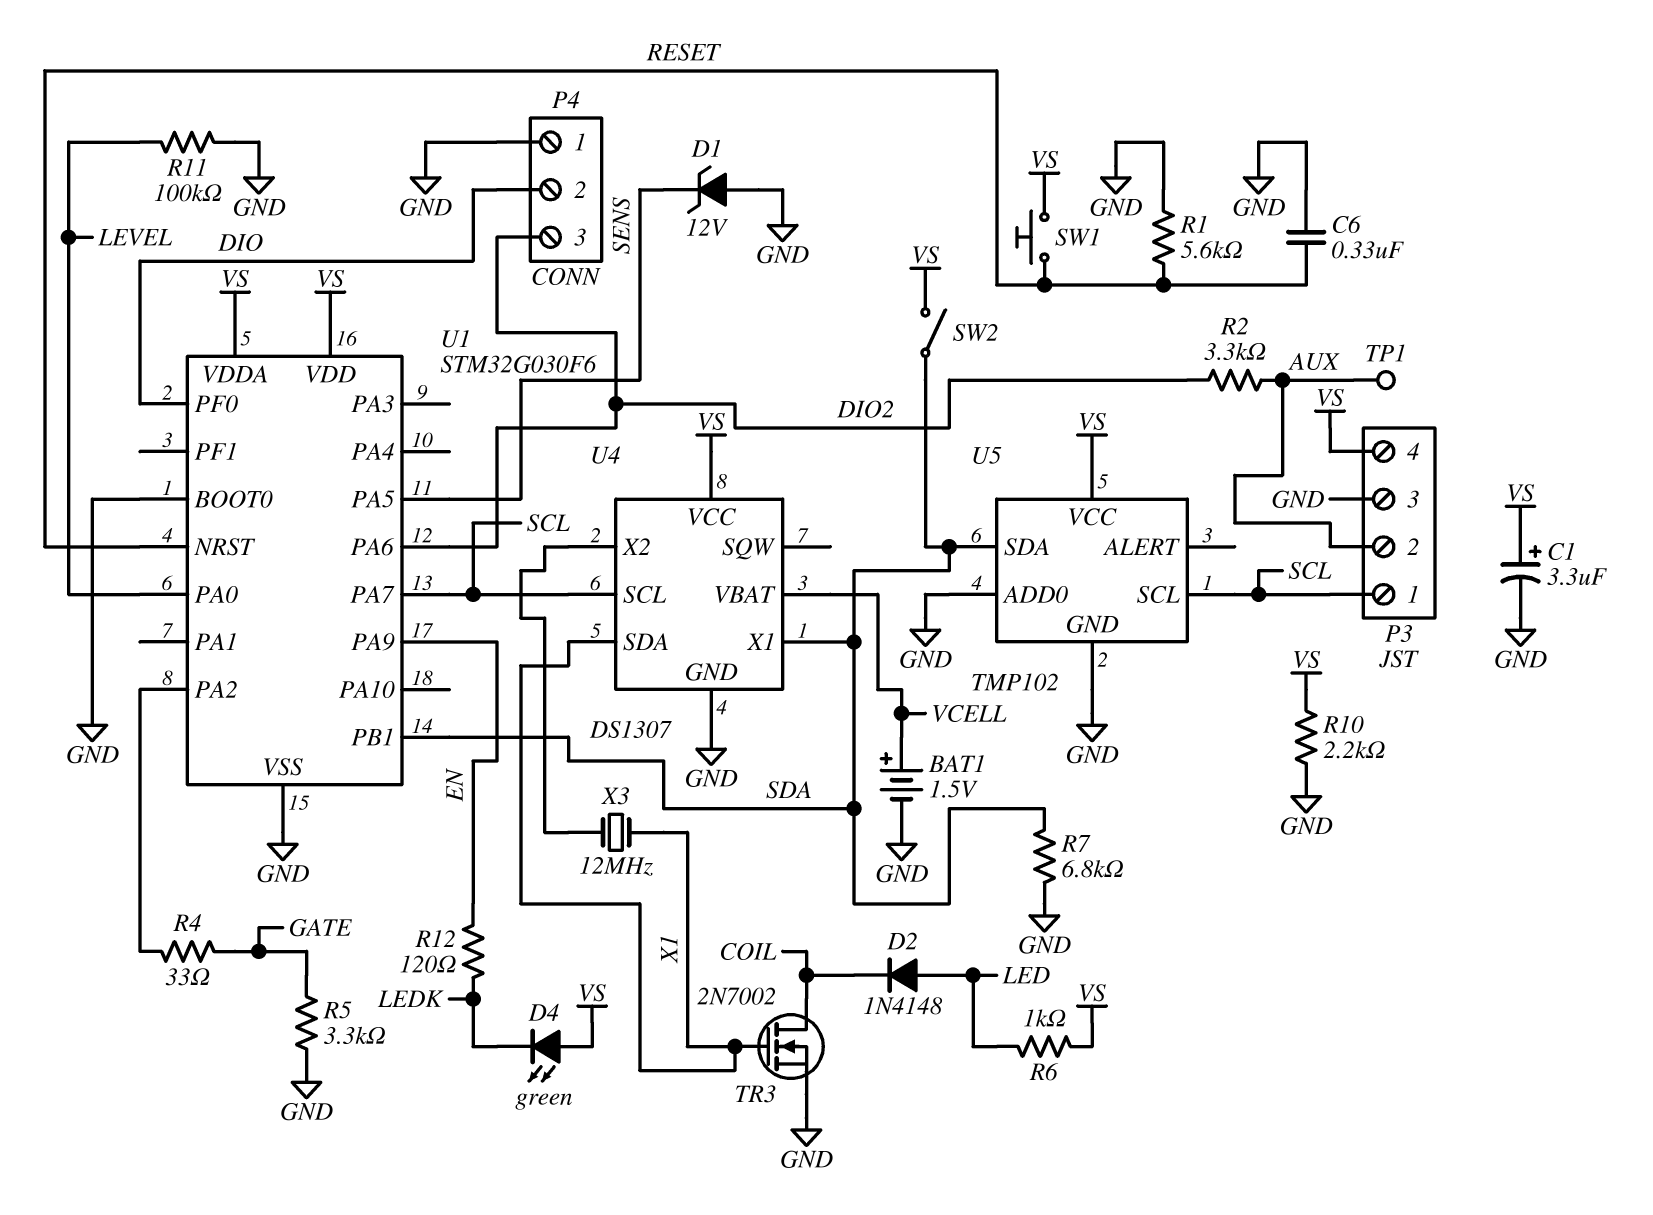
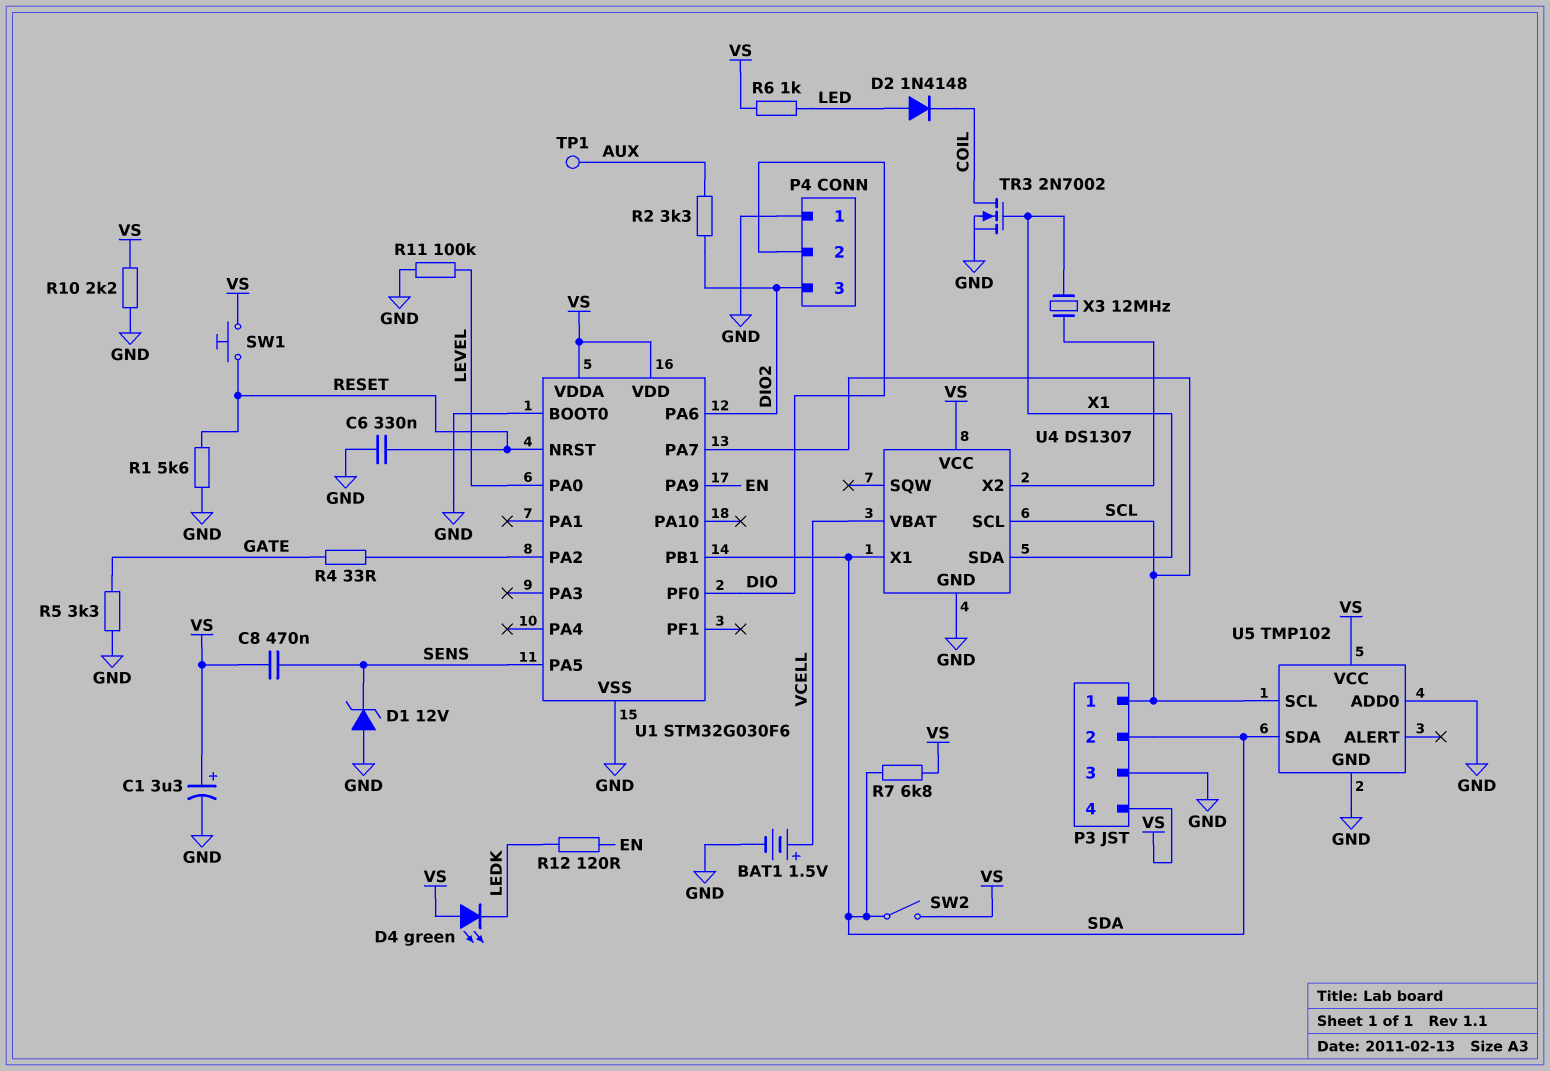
C8: none -> 470nF (SENS, VS)
P3 pin 2: AUX -> SDA
R7: 6.8k (GND, SDA) -> 6.8k (SDA, VS)

